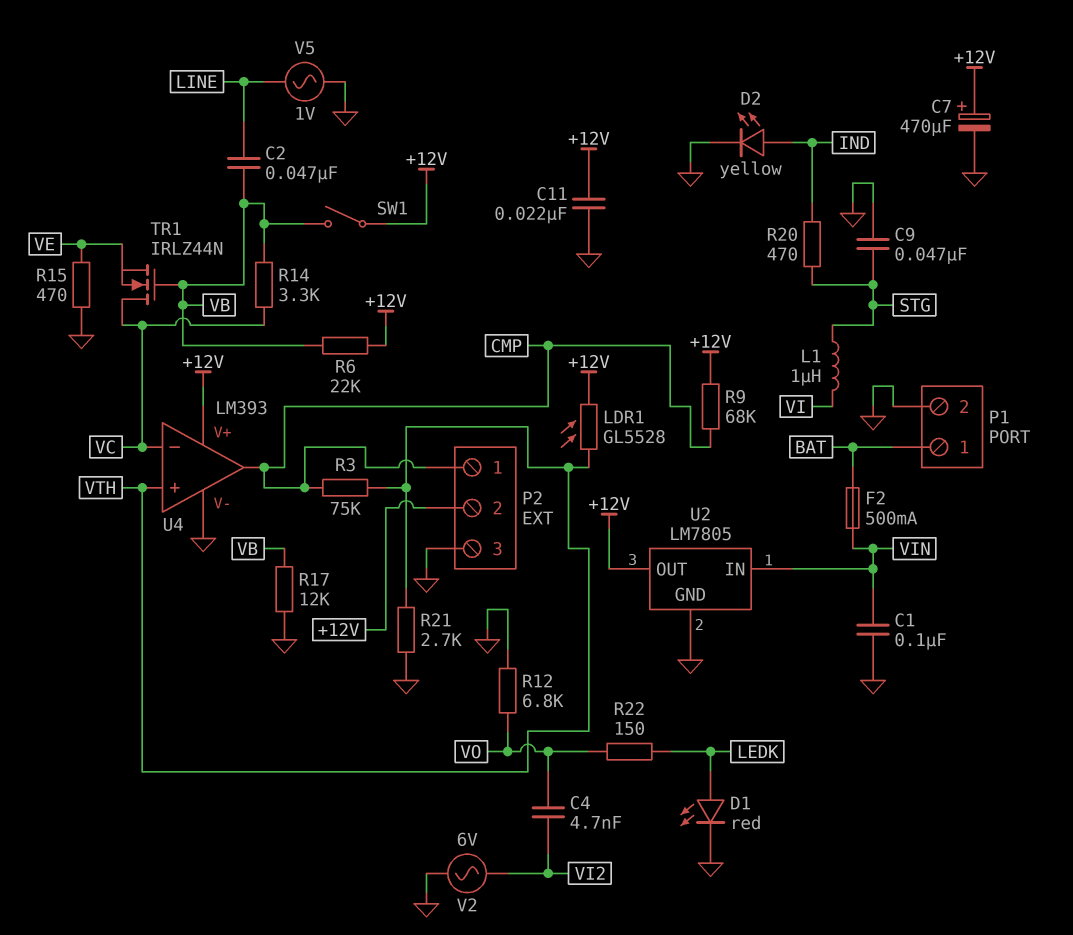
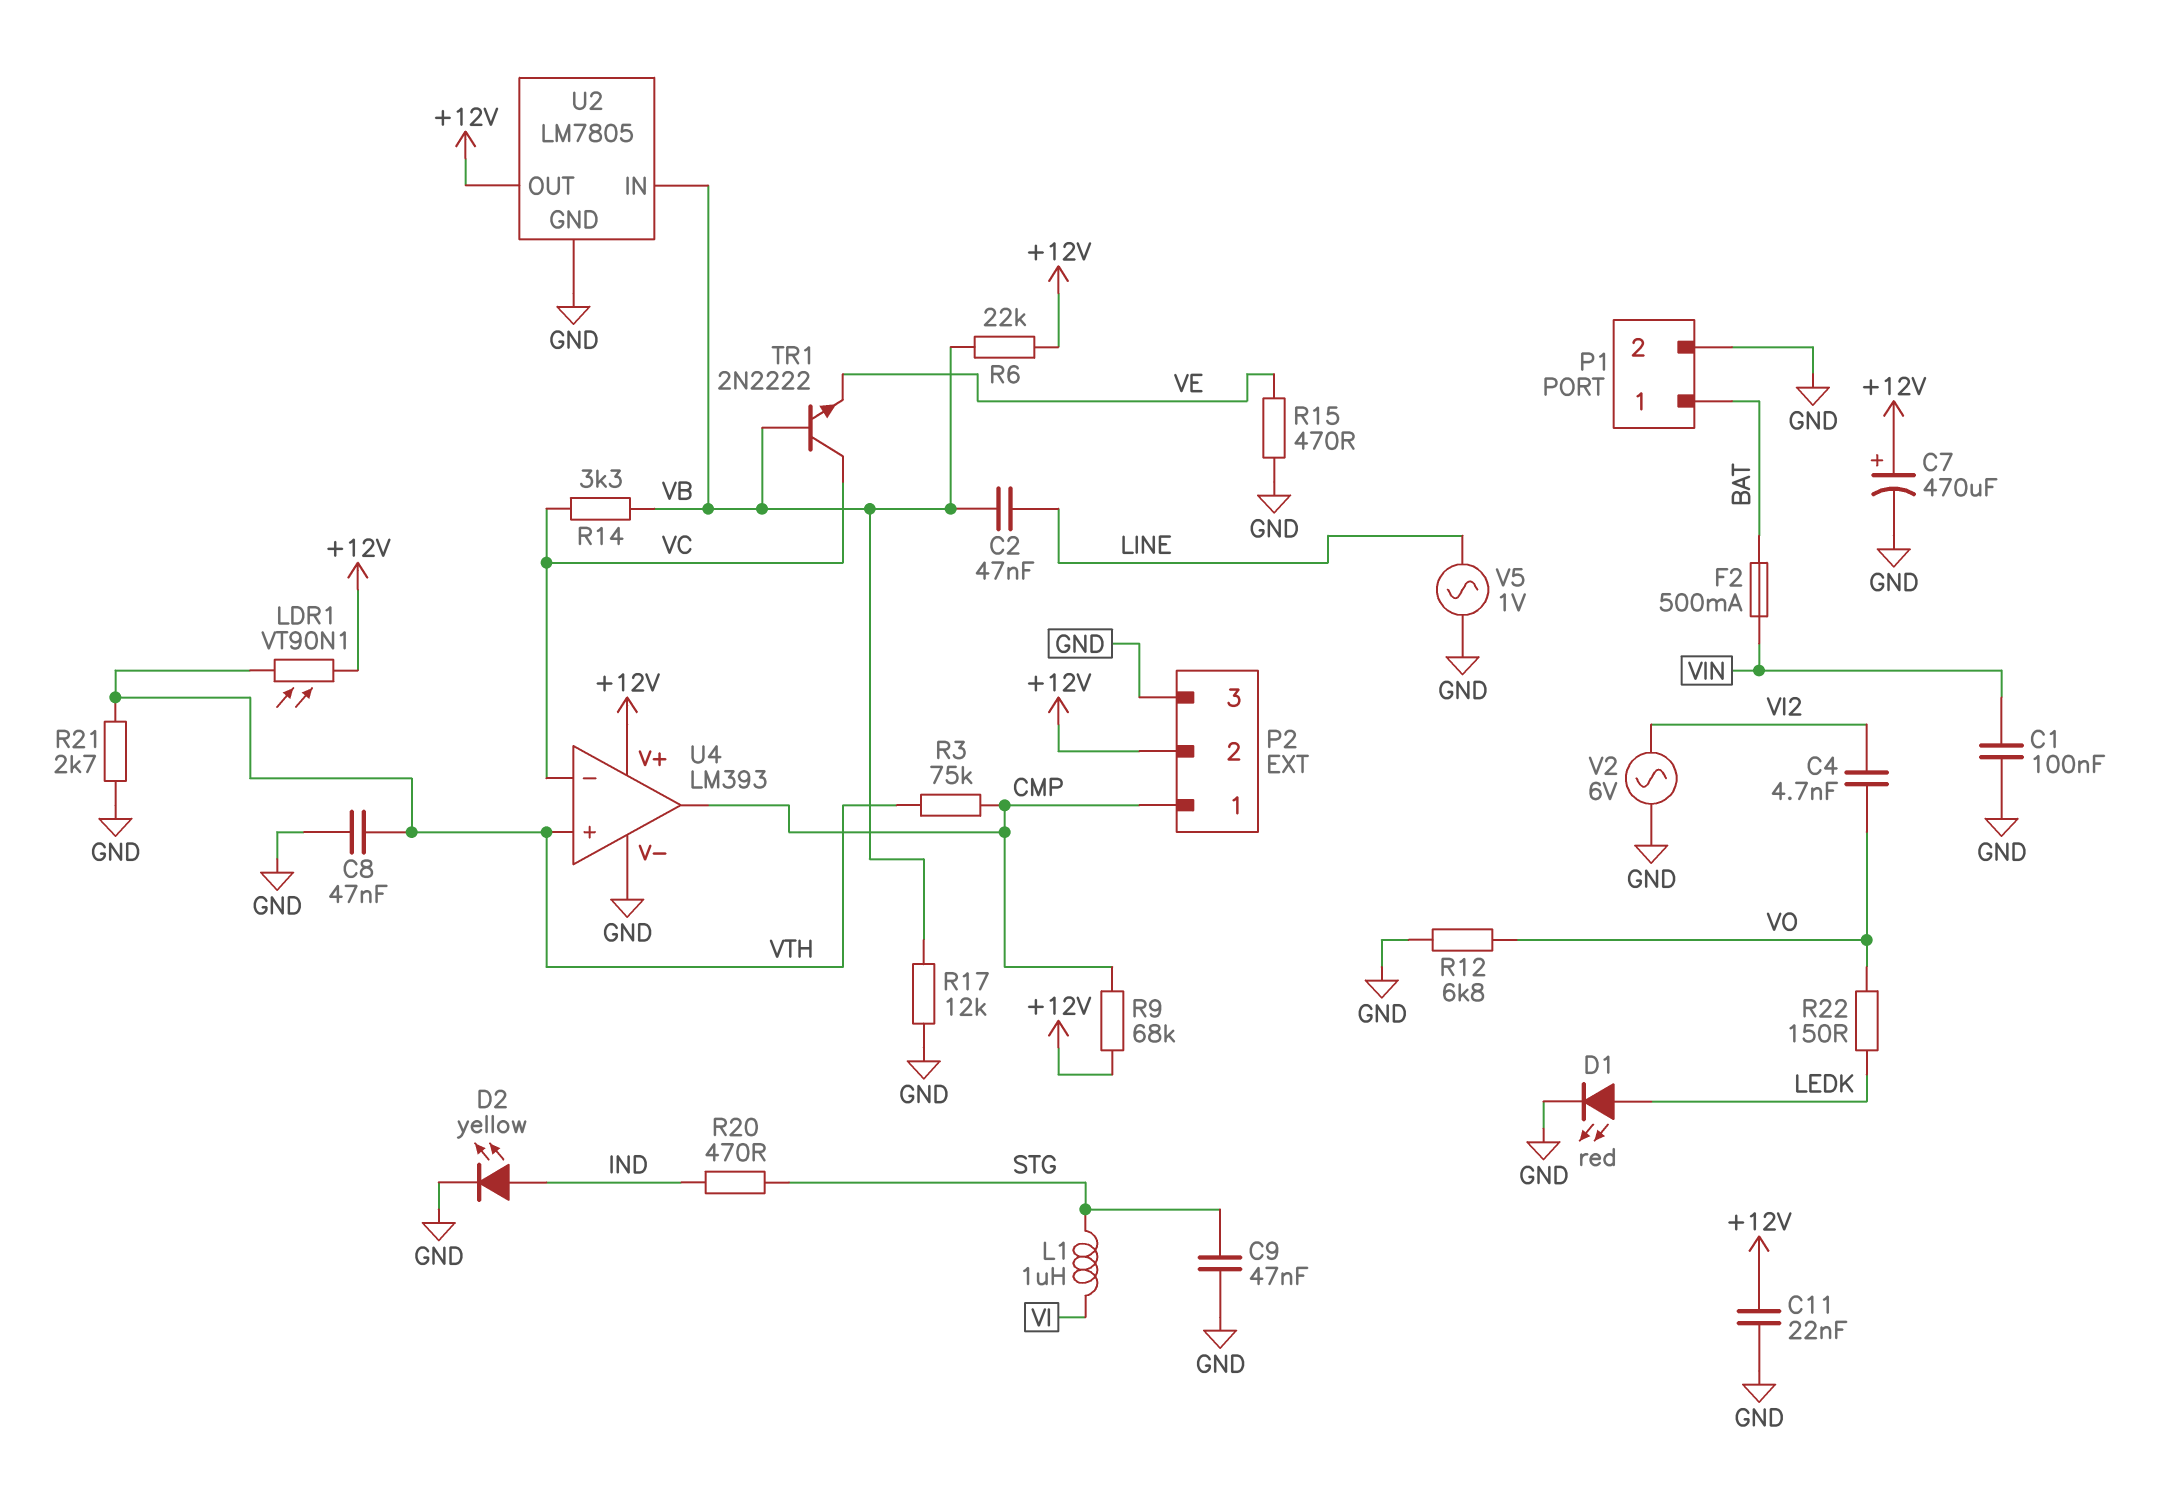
C8: none -> 47nF (GND, VTH)
LDR1: GL5528 (+12V, VTH) -> VT90N1 (+12V, VTH)
SW1: switch (+12V, VB) -> none
TR1: NMOS IRLZ44N (G VB, D VC, S VE) -> NPN 2N2222 (B VB, C VC, E VE)
U2 pin IN: VIN -> VB

